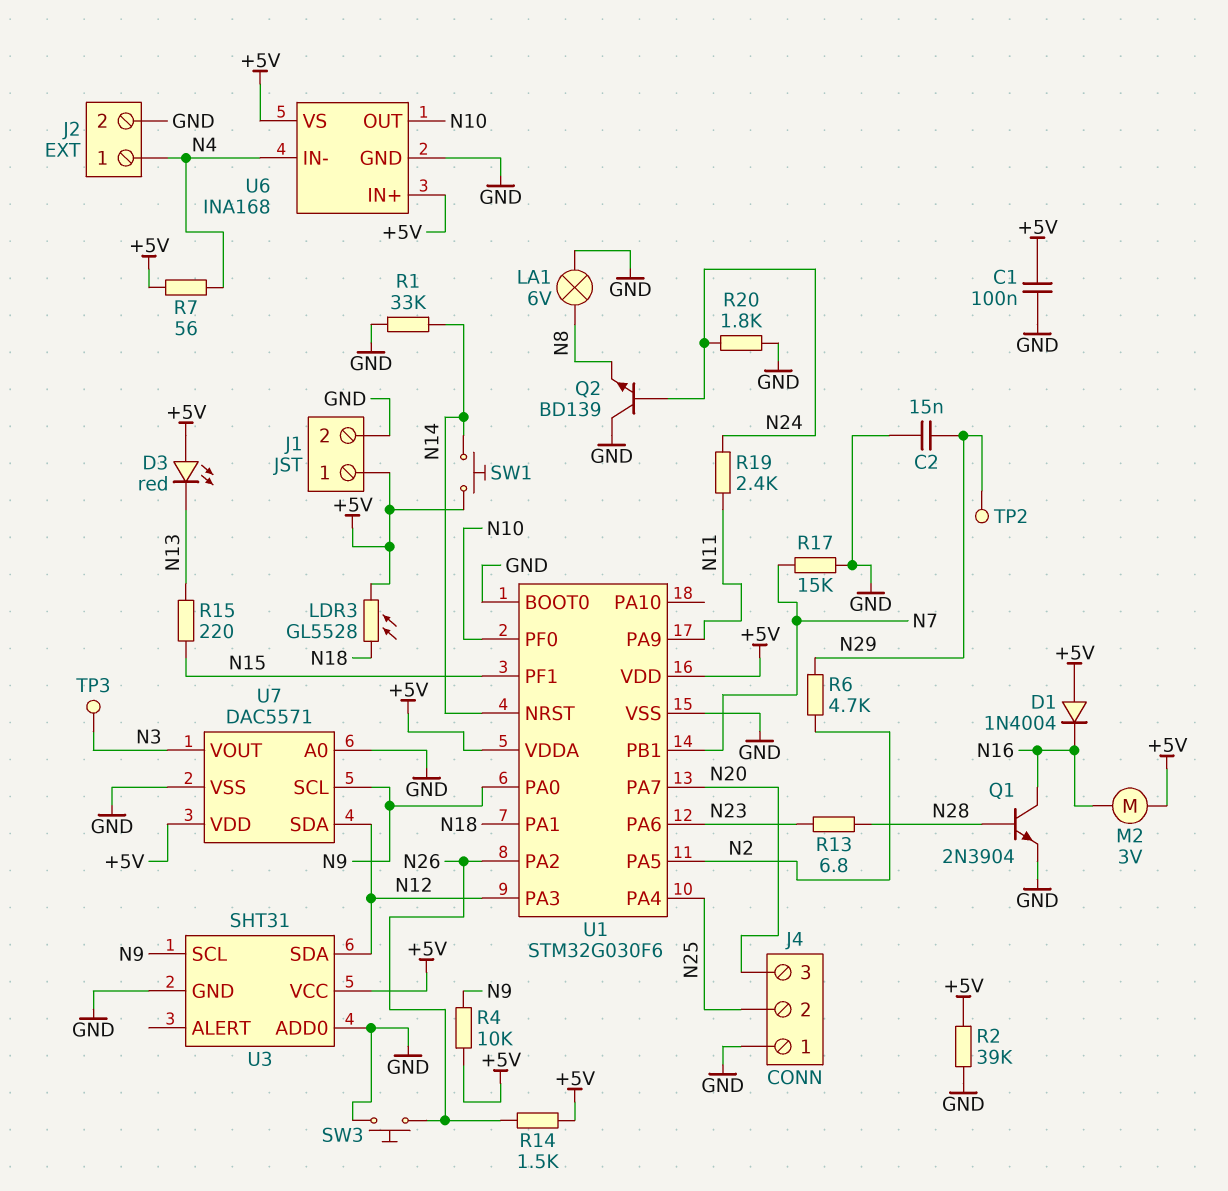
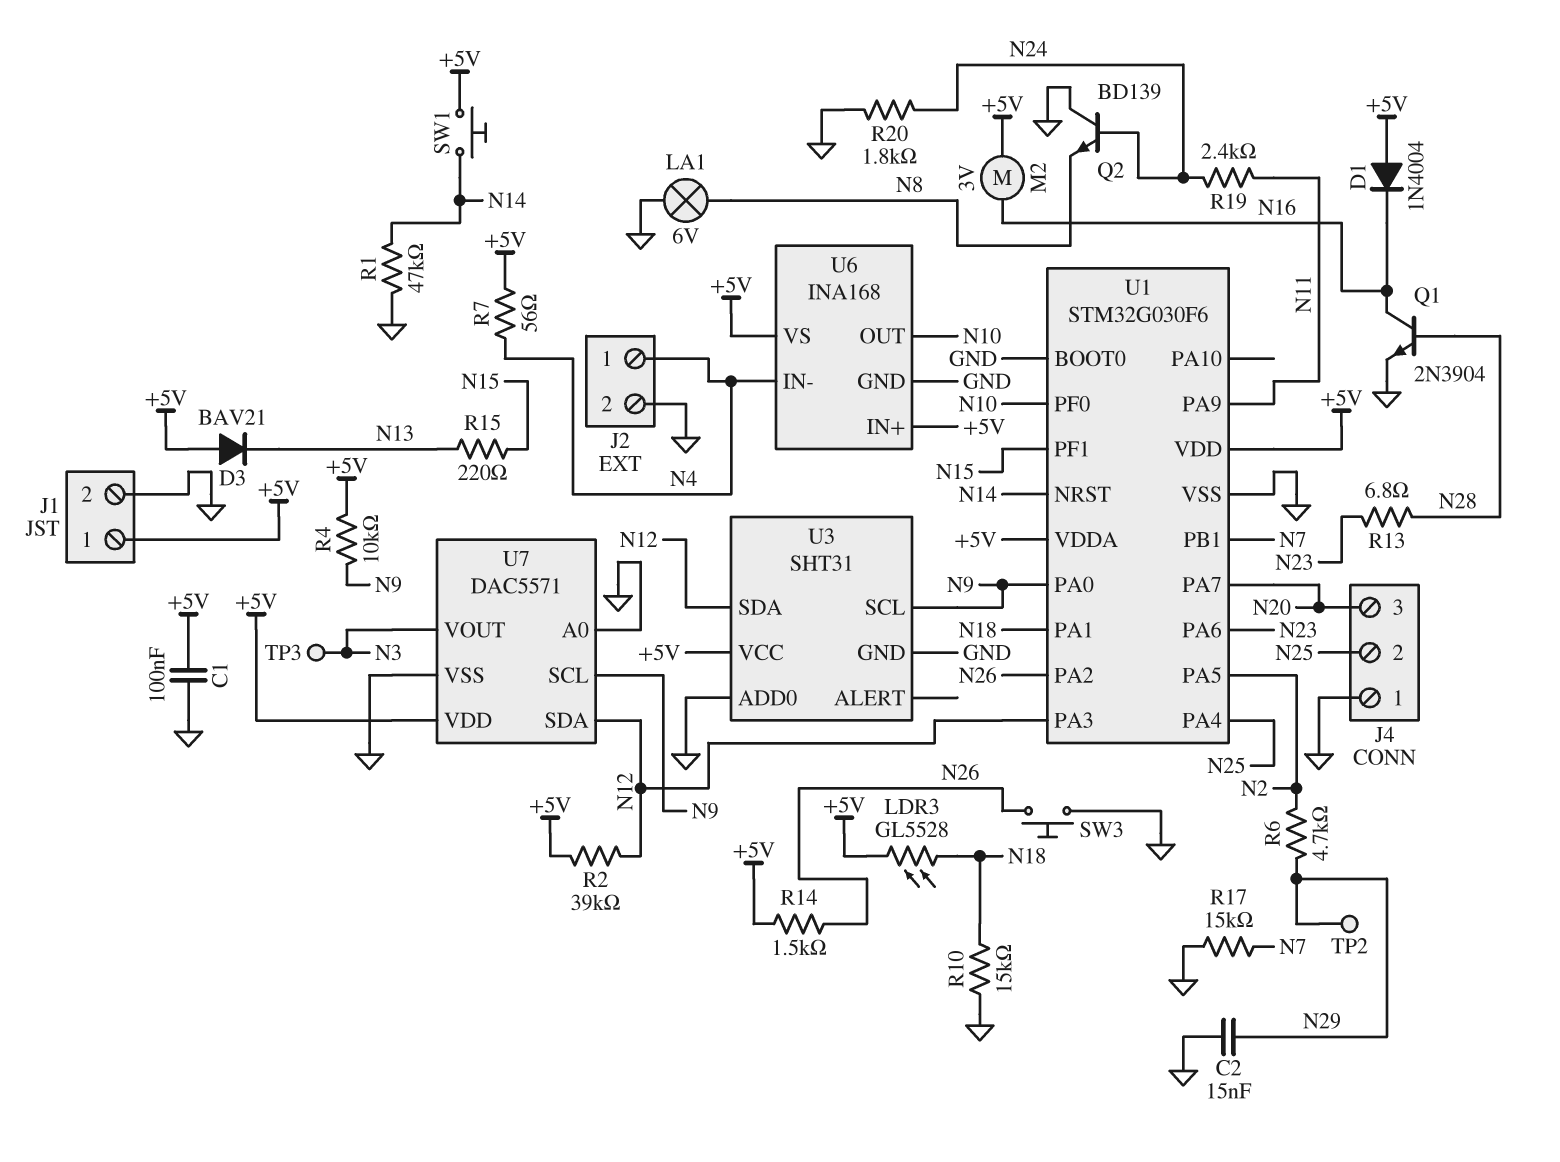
D3: LED red (A +5V, K N13) -> diode BAV21 (A +5V, K N13)
R1: 33k (GND, N14) -> 47k (GND, N14)
R2: 39k (+5V, GND) -> 39k (+5V, N12)
R10: none -> 15k (GND, N18)

